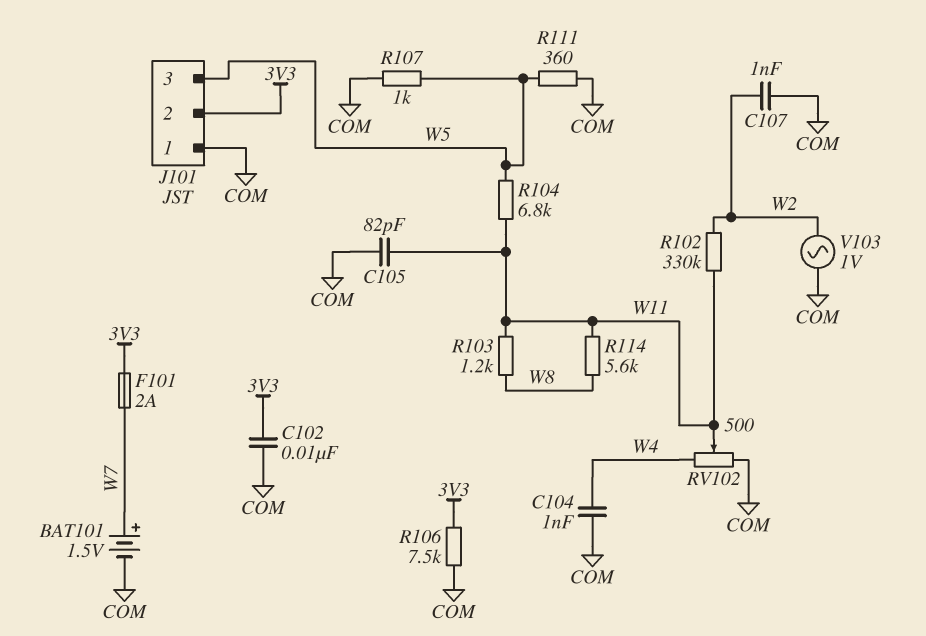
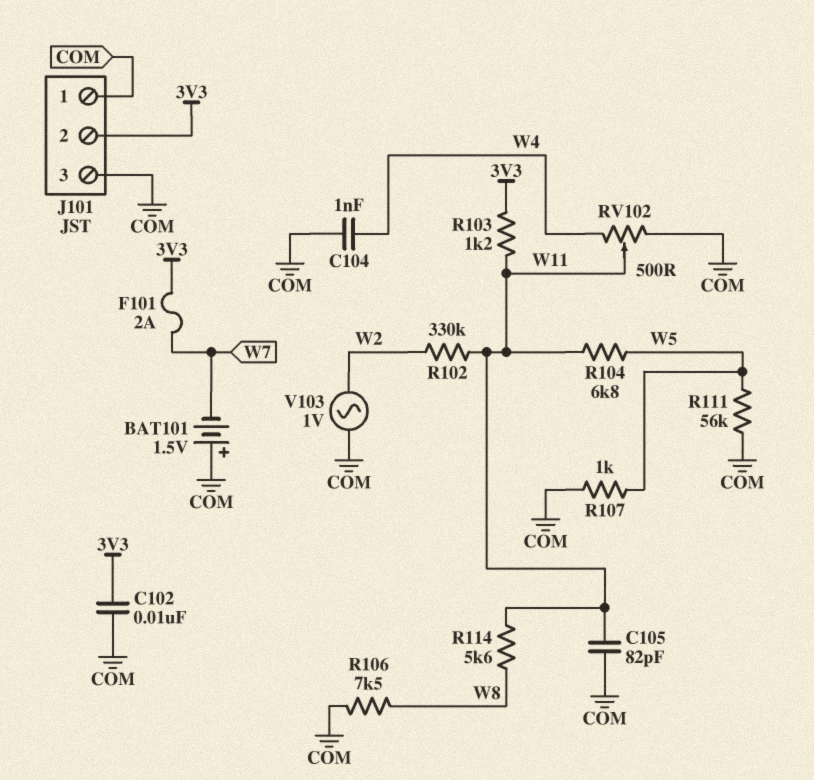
BAT101: 1.5V (plus W7, minus COM) -> 1.5V (plus COM, minus W7)
C107: 1nF (COM, W2) -> none
J101 pin 3: W5 -> COM
R103: 1.2k (W8, W11) -> 1.2k (3V3, W11)
R106: 7.5k (3V3, COM) -> 7.5k (COM, W8)
R111: 360 (COM, W5) -> 56k (COM, W5)

